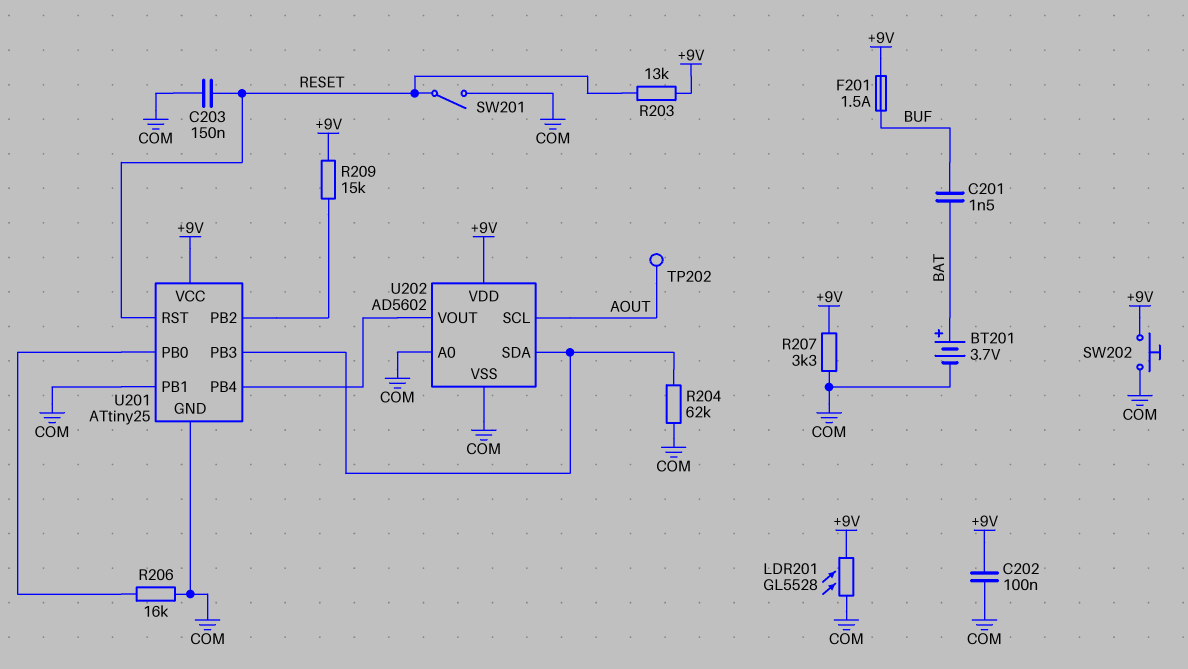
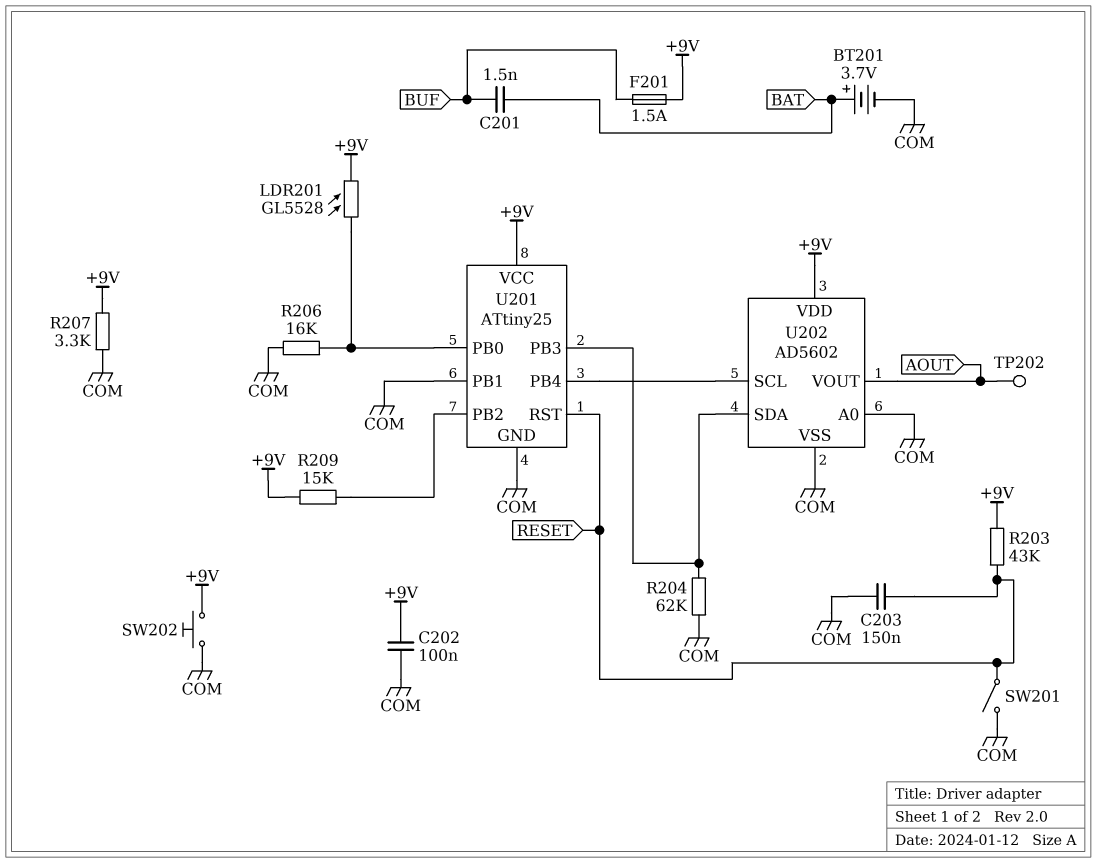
LDR201: GL5528 (+9V, COM) -> GL5528 (+9V, U201/PB0)
R203: 13k (+9V, RESET) -> 43k (+9V, RESET)
U202 pin SCL: AOUT -> U201/PB4
U202 pin VOUT: U201/PB4 -> AOUT

